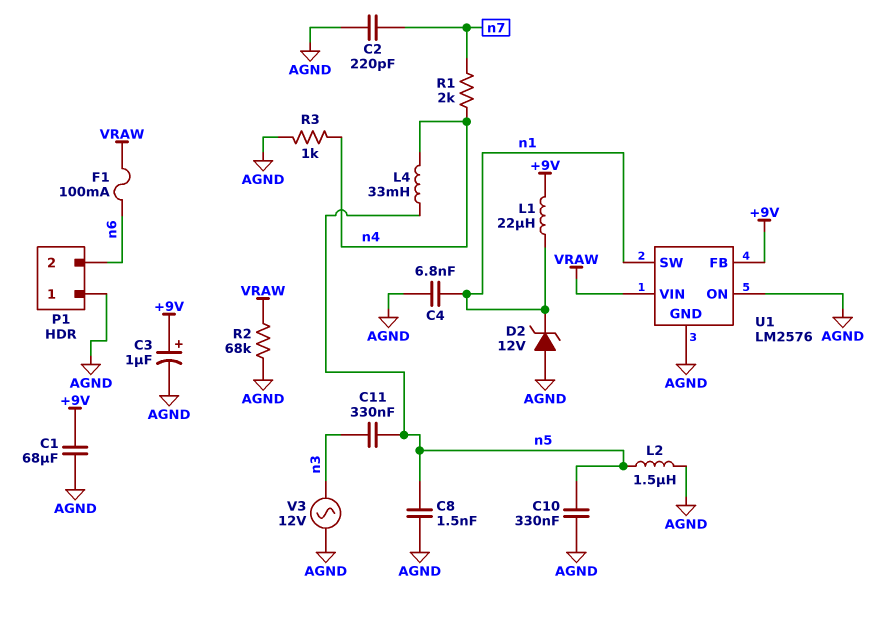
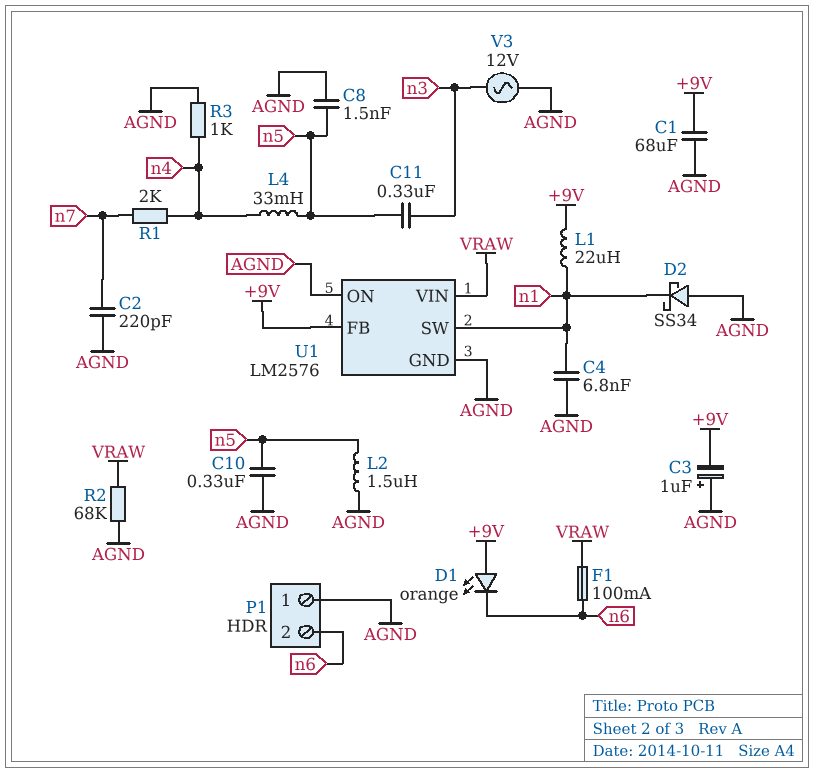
C3: 1uF (plus +9V, minus AGND) -> 1uF (plus AGND, minus +9V)
D1: none -> LED orange (A +9V, K n6)
D2: zener 12V (A AGND, K n1) -> schottky SS34 (A AGND, K n1)

